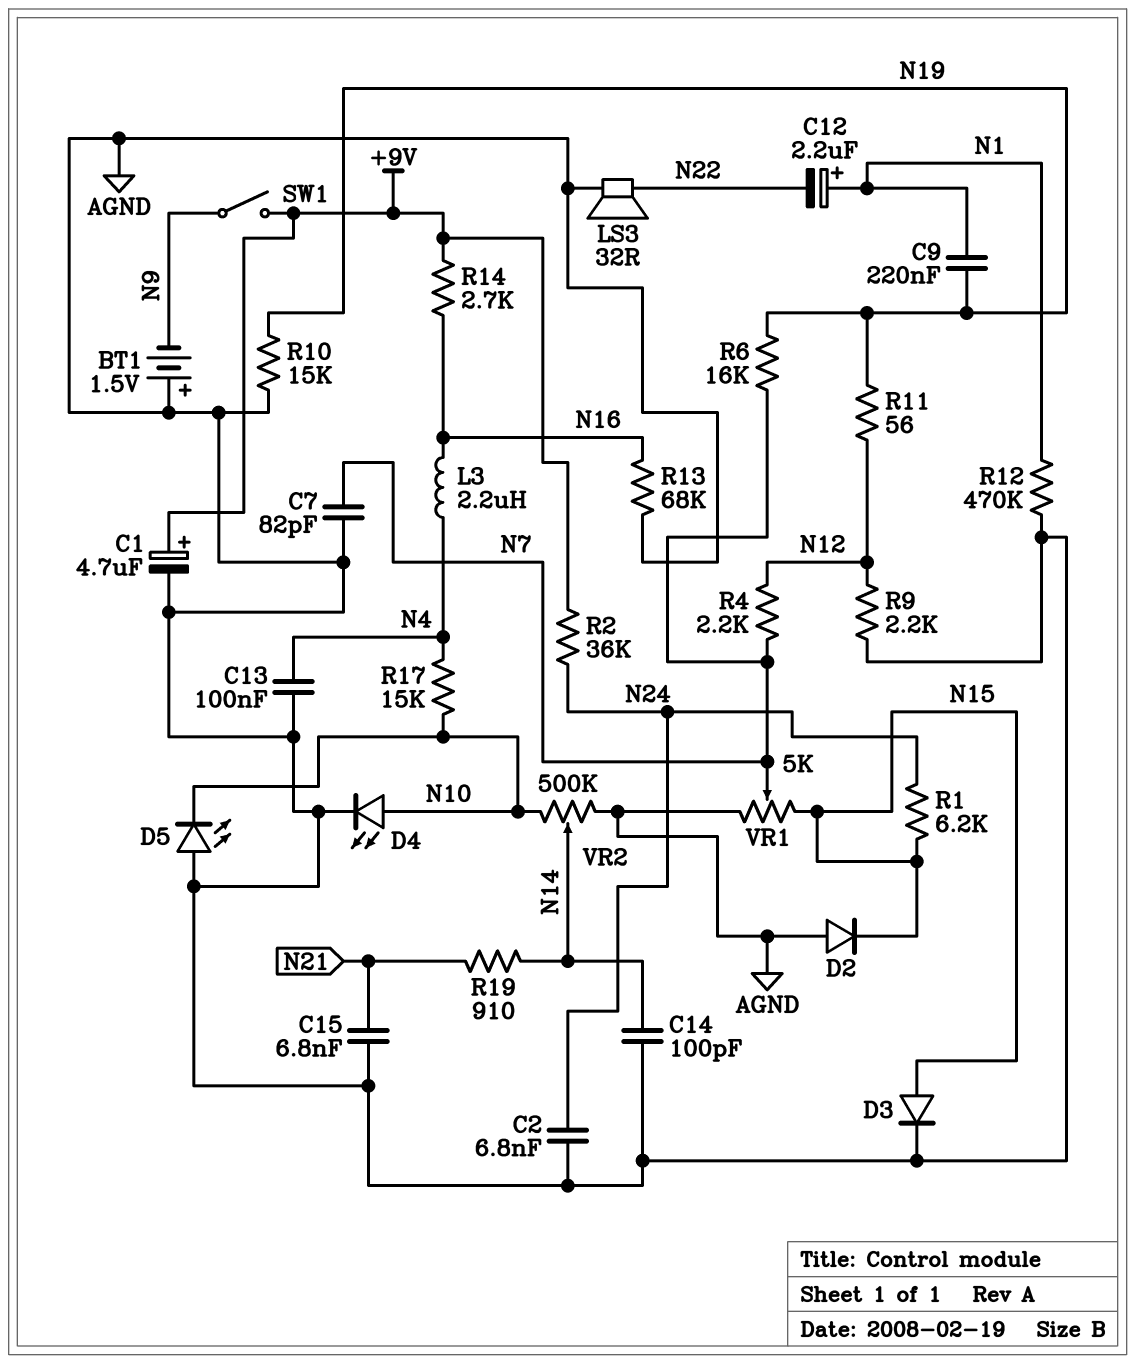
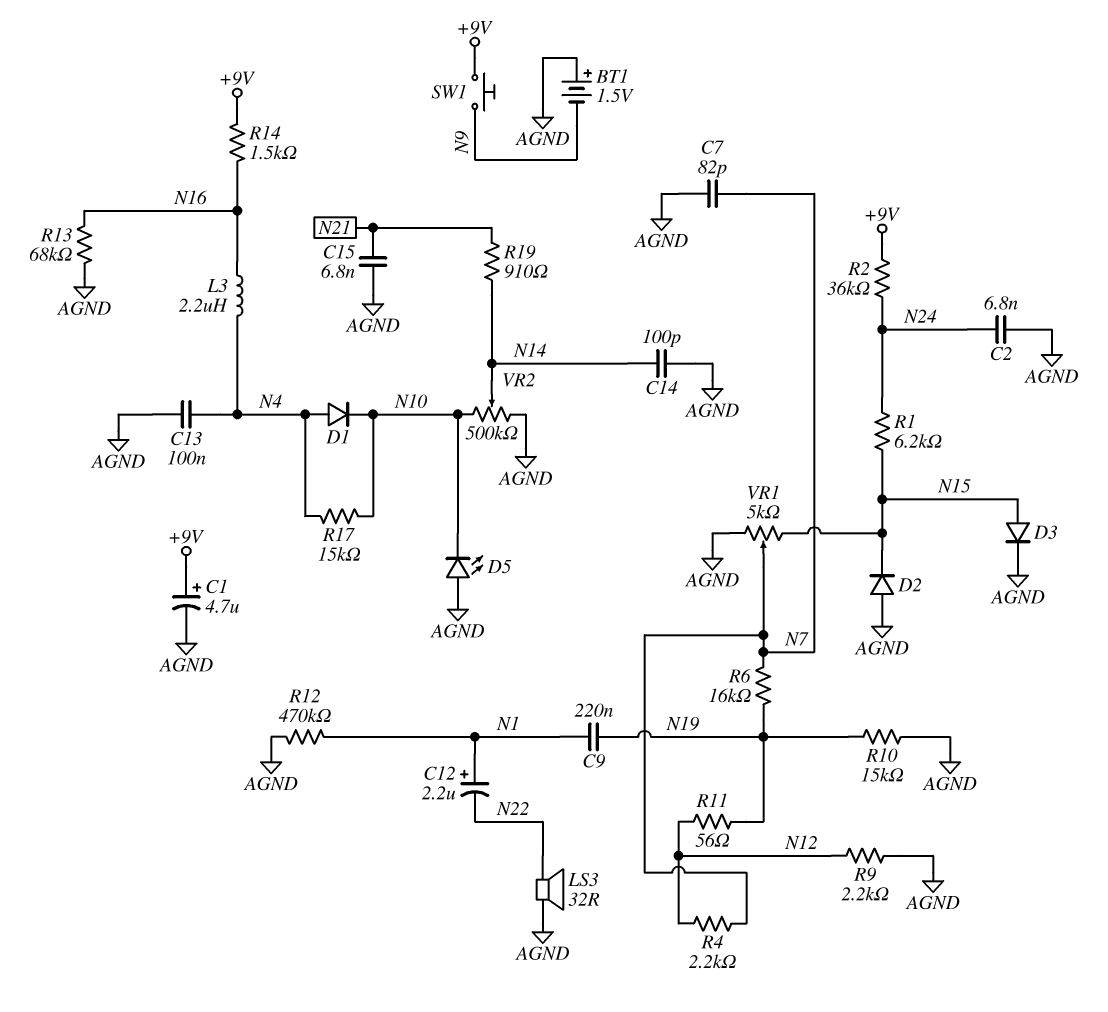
D1: none -> diode (A N4, K N10)
D4: LED (A N10, K AGND) -> none
R14: 2.7k (+9V, N16) -> 1.5k (+9V, N16)
SW1: switch (+9V, N9) -> button (+9V, N9)

